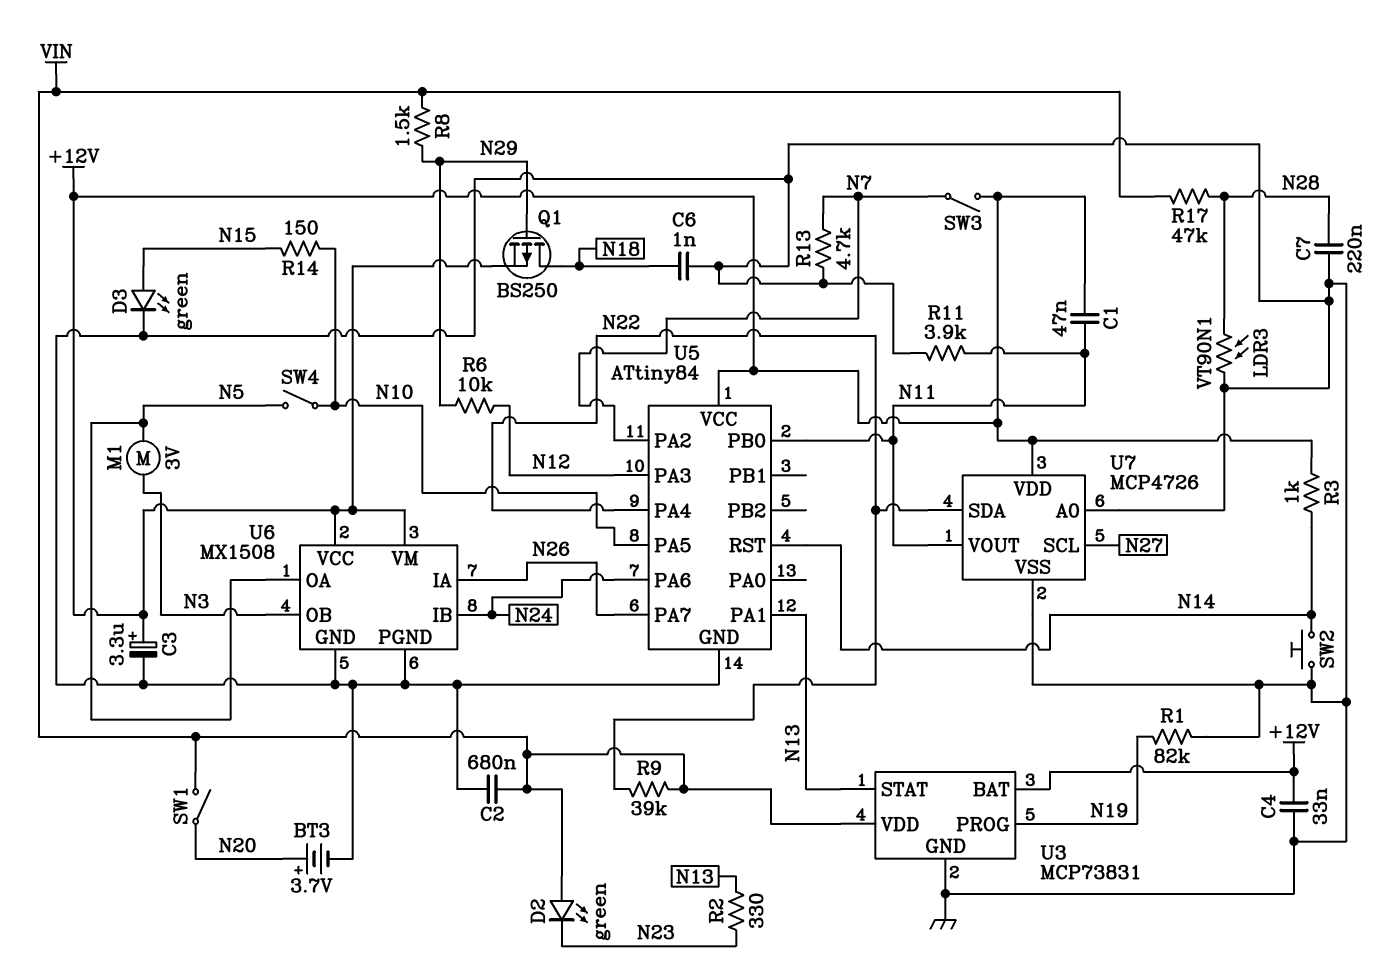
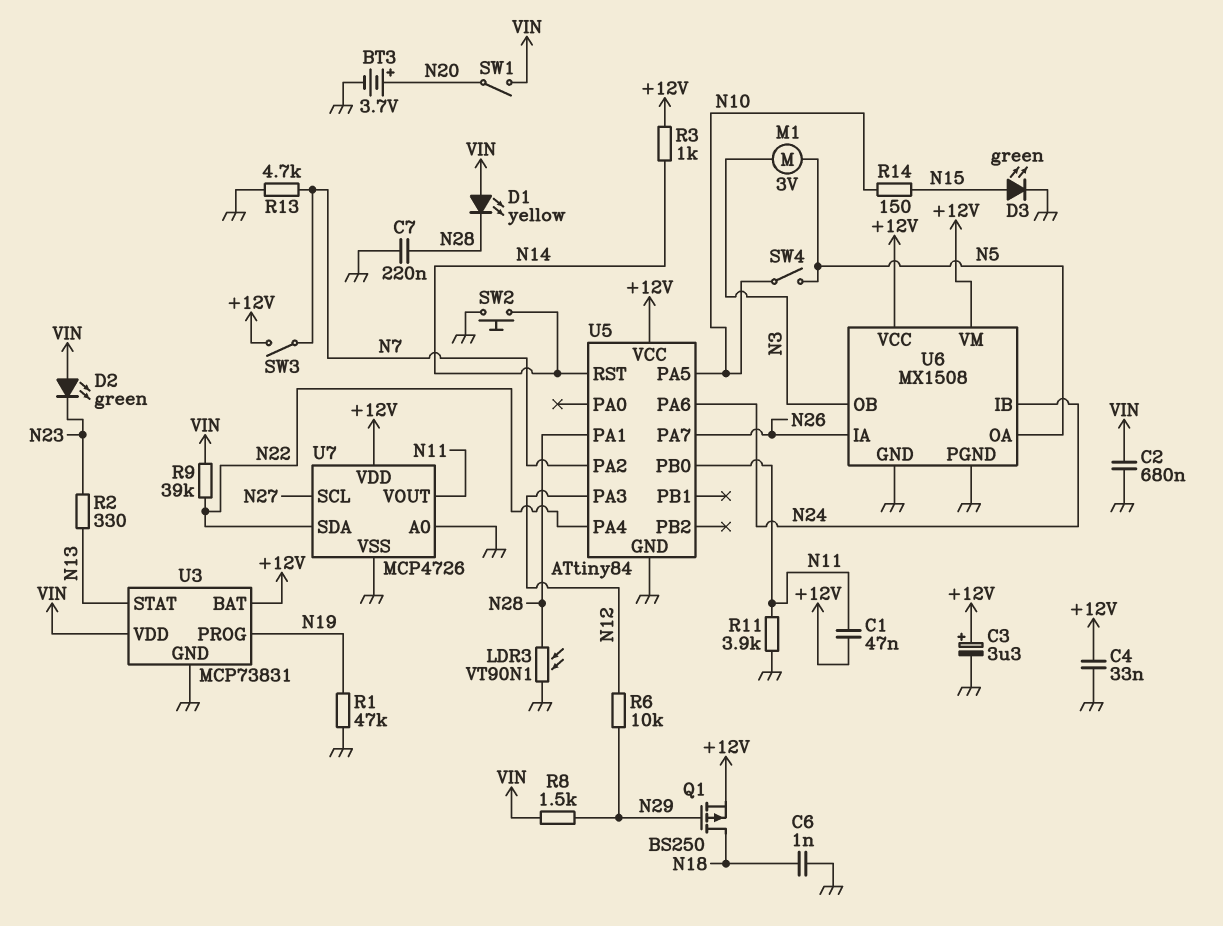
D1: none -> LED yellow (A VIN, K N28)
R1: 82k (GND, N19) -> 47k (GND, N19)
R17: 47k (N28, VIN) -> none
U5 pin PA1: N13 -> N28

